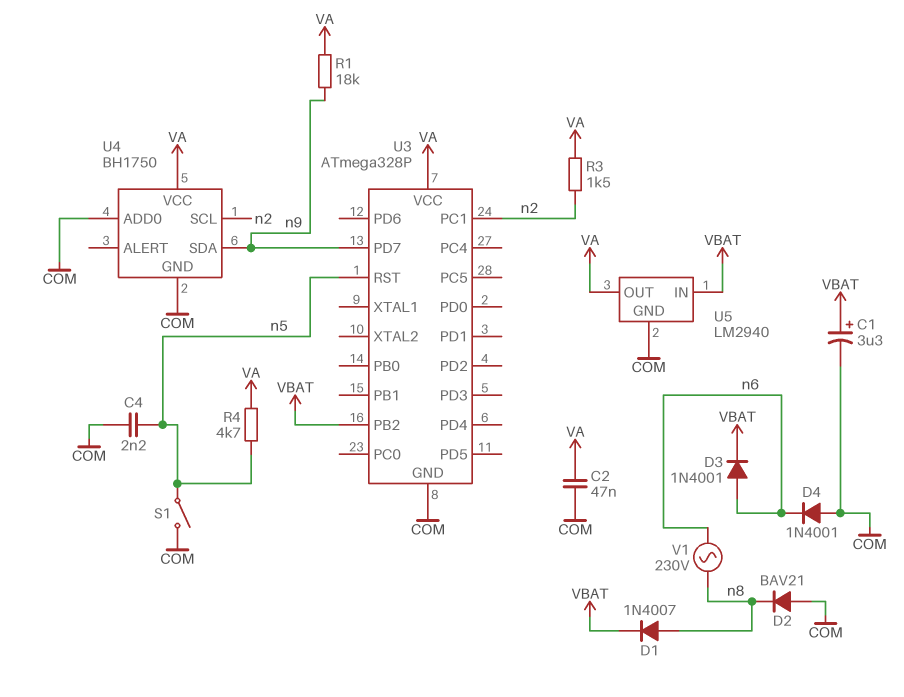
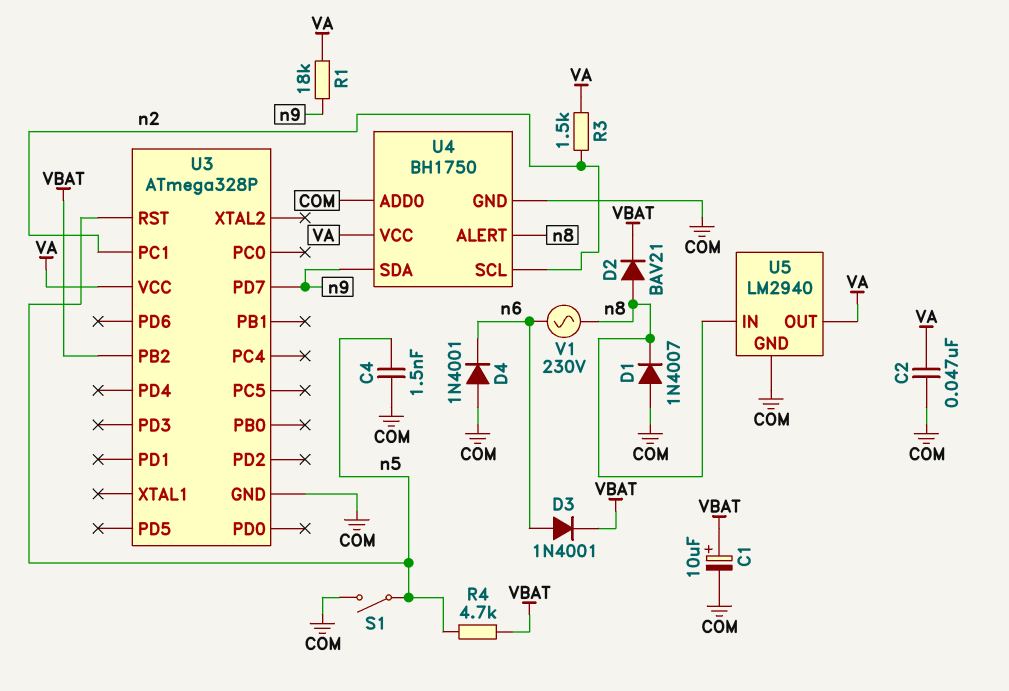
C1: 3.3uF (plus VBAT, minus COM) -> 10uF (plus VBAT, minus COM)
C4: 2.2nF (COM, n5) -> 1.5nF (COM, n5)
D1: diode 1N4007 (A n8, K VBAT) -> diode 1N4007 (A COM, K n8)
D2: diode BAV21 (A COM, K n8) -> diode BAV21 (A n8, K VBAT)
R4: 4.7k (VA, n5) -> 4.7k (VBAT, n5)
U4 pin ALERT: none -> n8
U5 pin IN: VBAT -> n8

